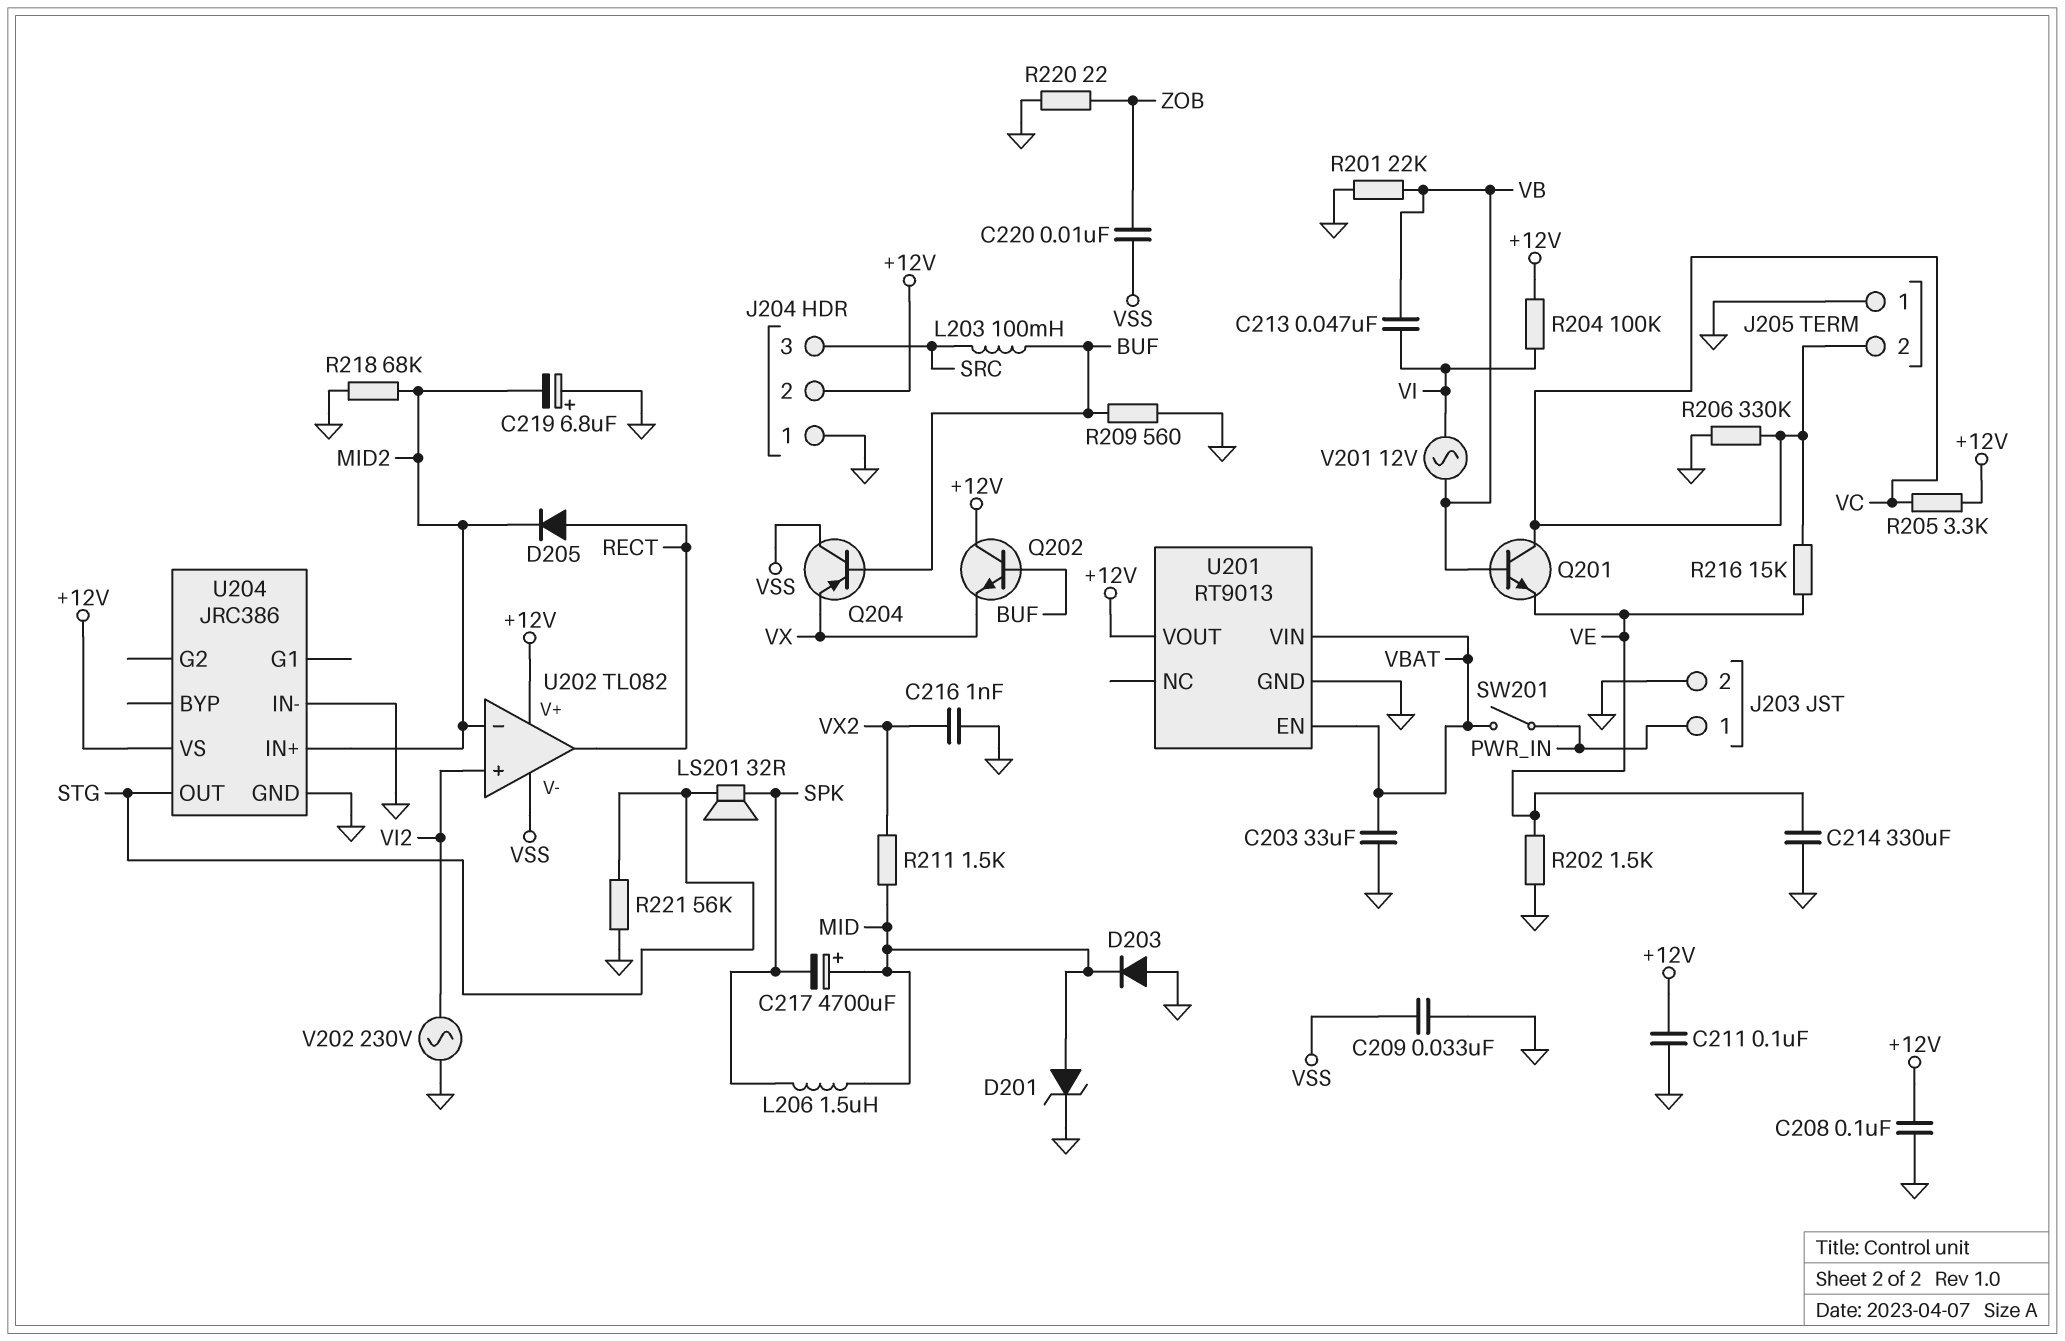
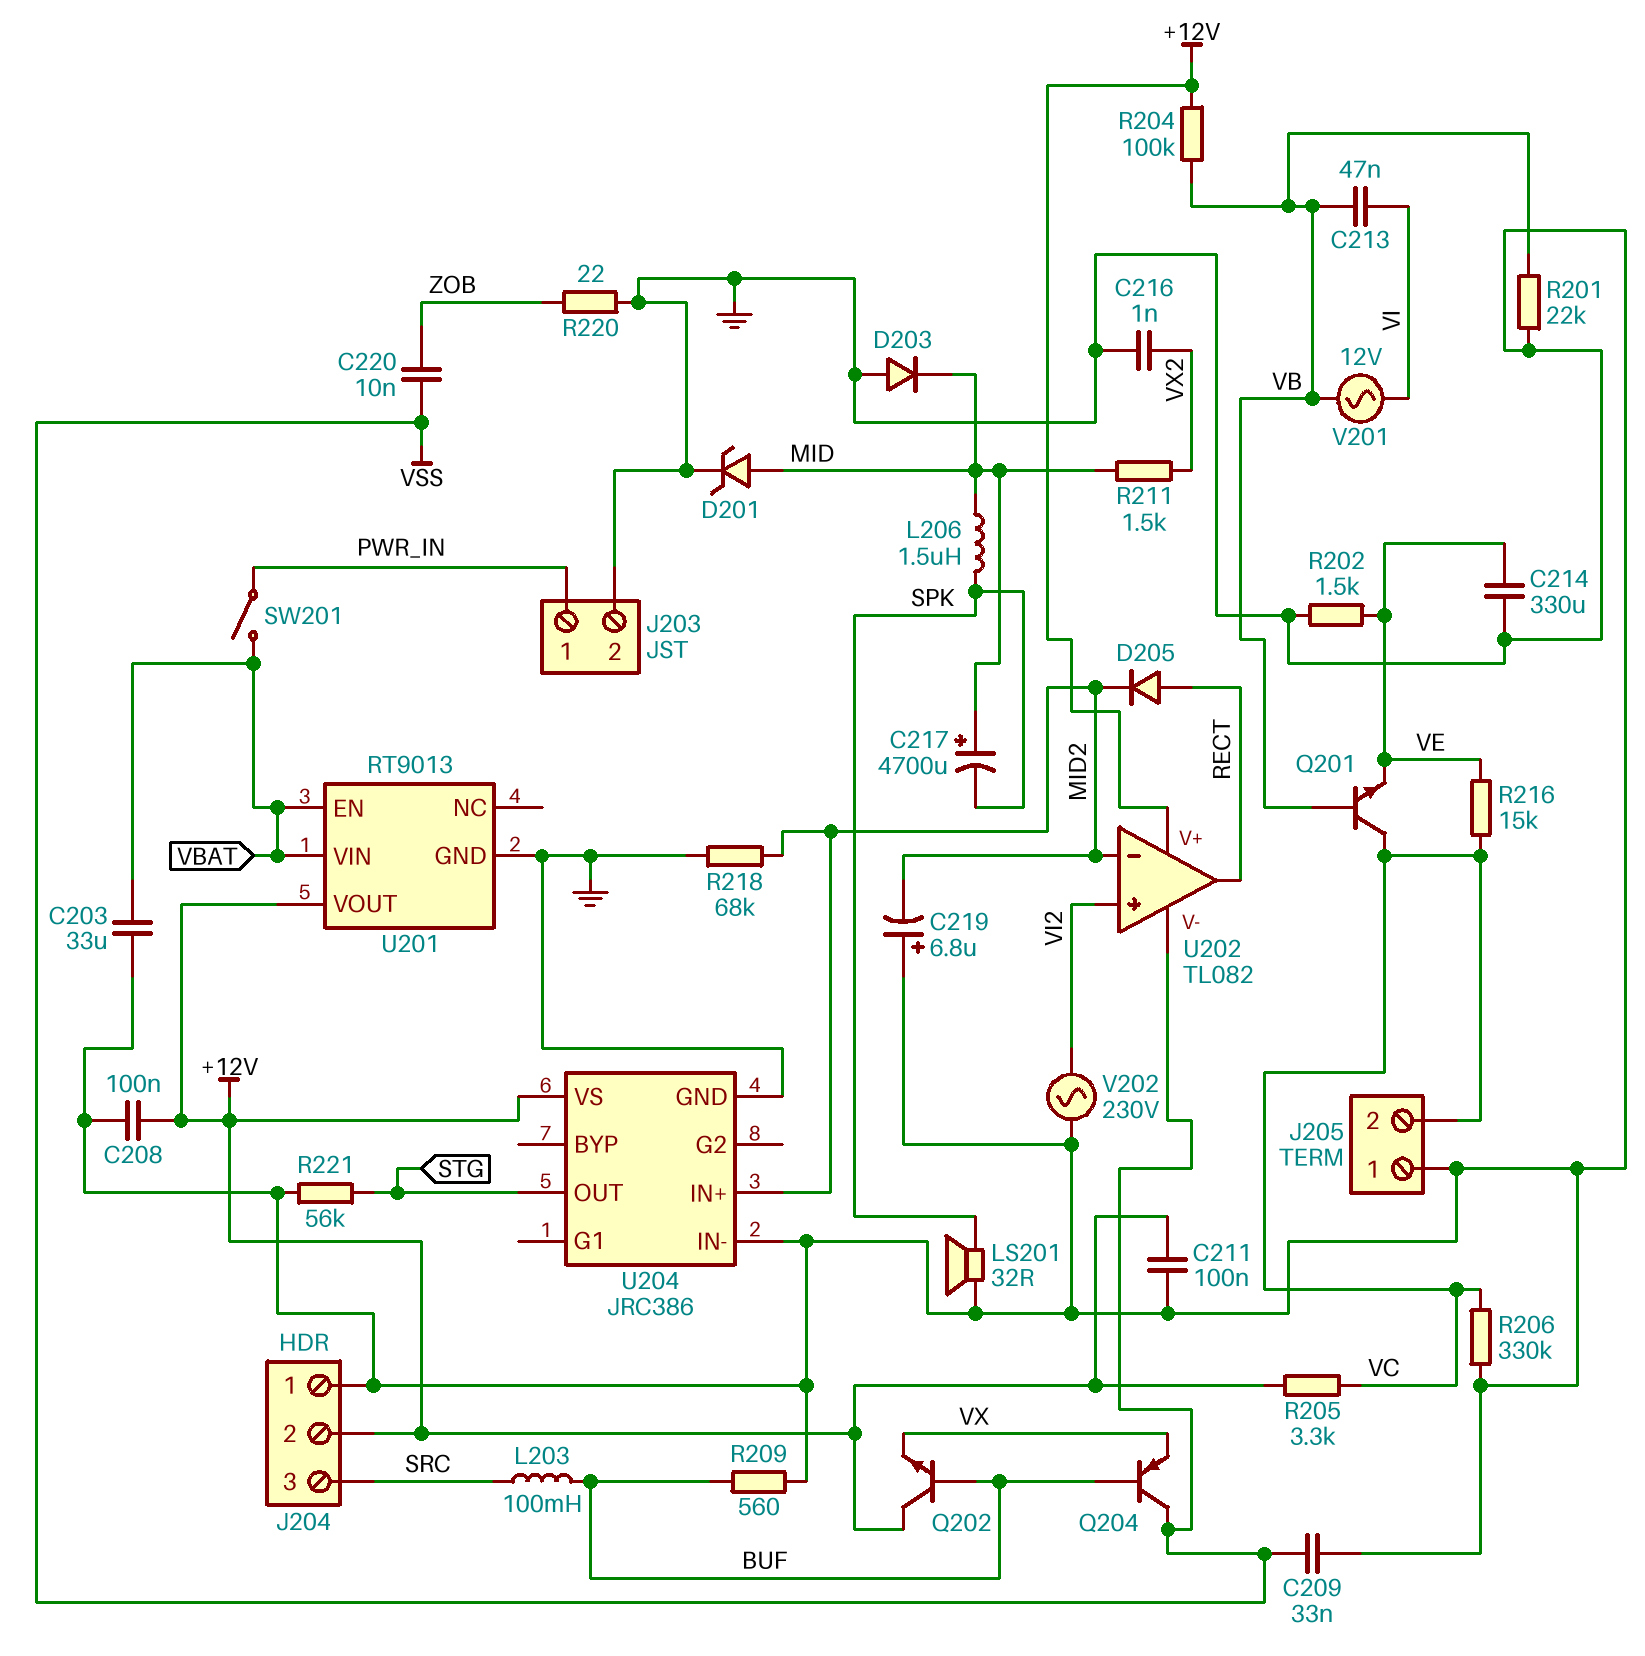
LS201: speaker 32R (SPK, STG) -> speaker 32R (GND, SPK)
R204: 100k (+12V, VI) -> 100k (+12V, VB)

